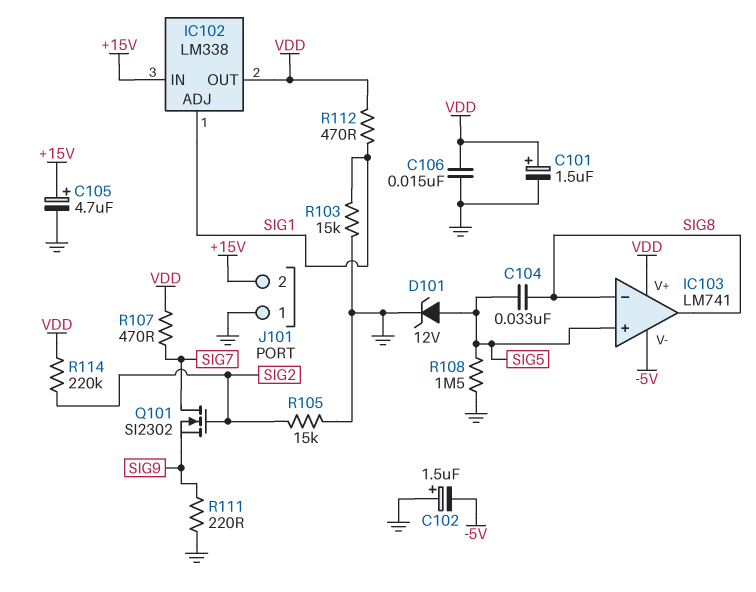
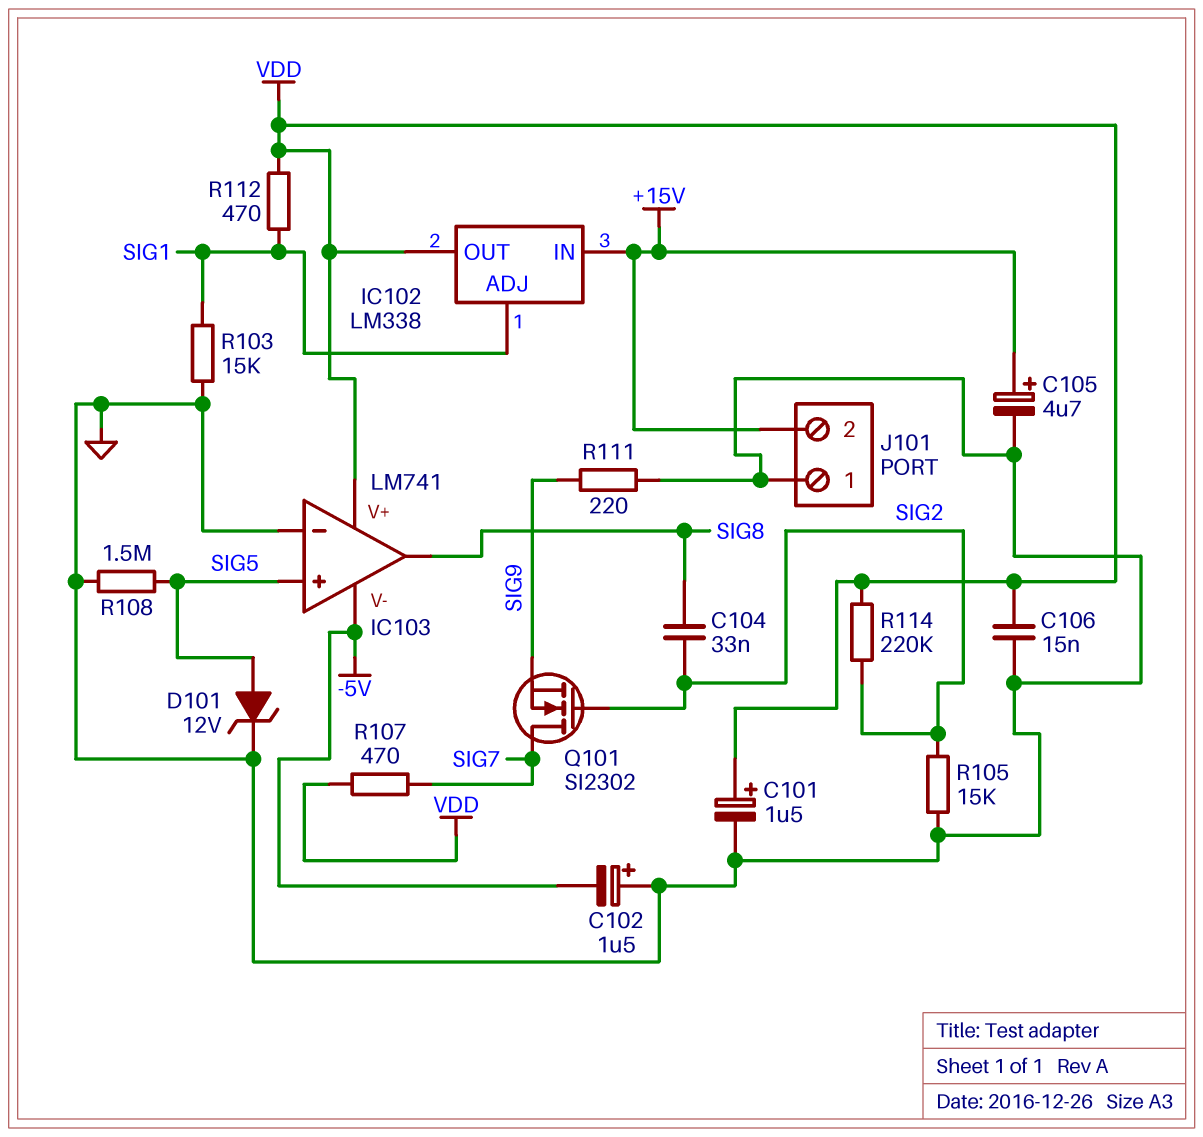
C104: 33nF (SIG5, SIG8) -> 33nF (SIG2, SIG8)
IC103 pin in-: SIG8 -> GND

